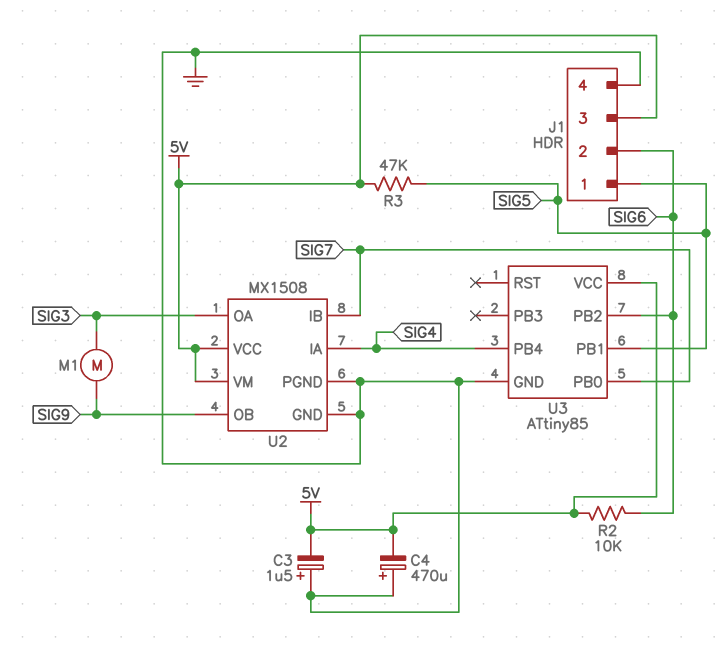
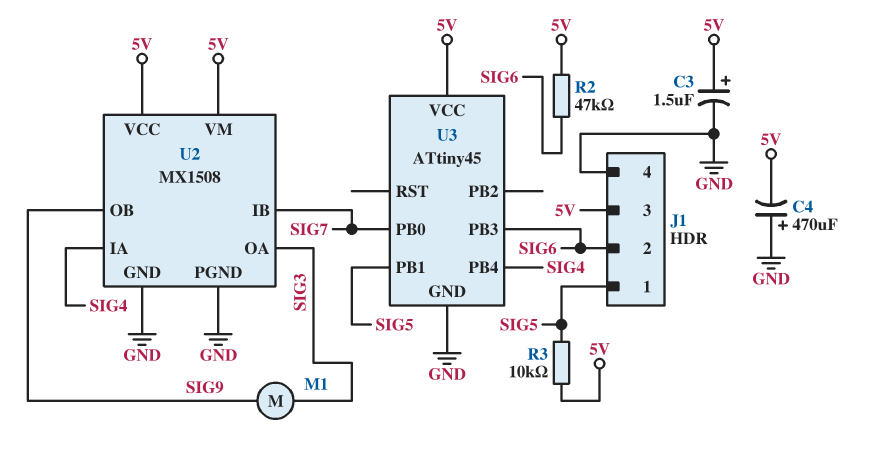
C3: 1.5uF (plus GND, minus 5V) -> 1.5uF (plus 5V, minus GND)
R2: 10k (5V, SIG6) -> 47k (5V, SIG6)
R3: 47k (5V, SIG5) -> 10k (5V, SIG5)
U3: ATtiny85 -> ATtiny45
U3 pin PB2: SIG6 -> none
U3 pin PB3: none -> SIG6

